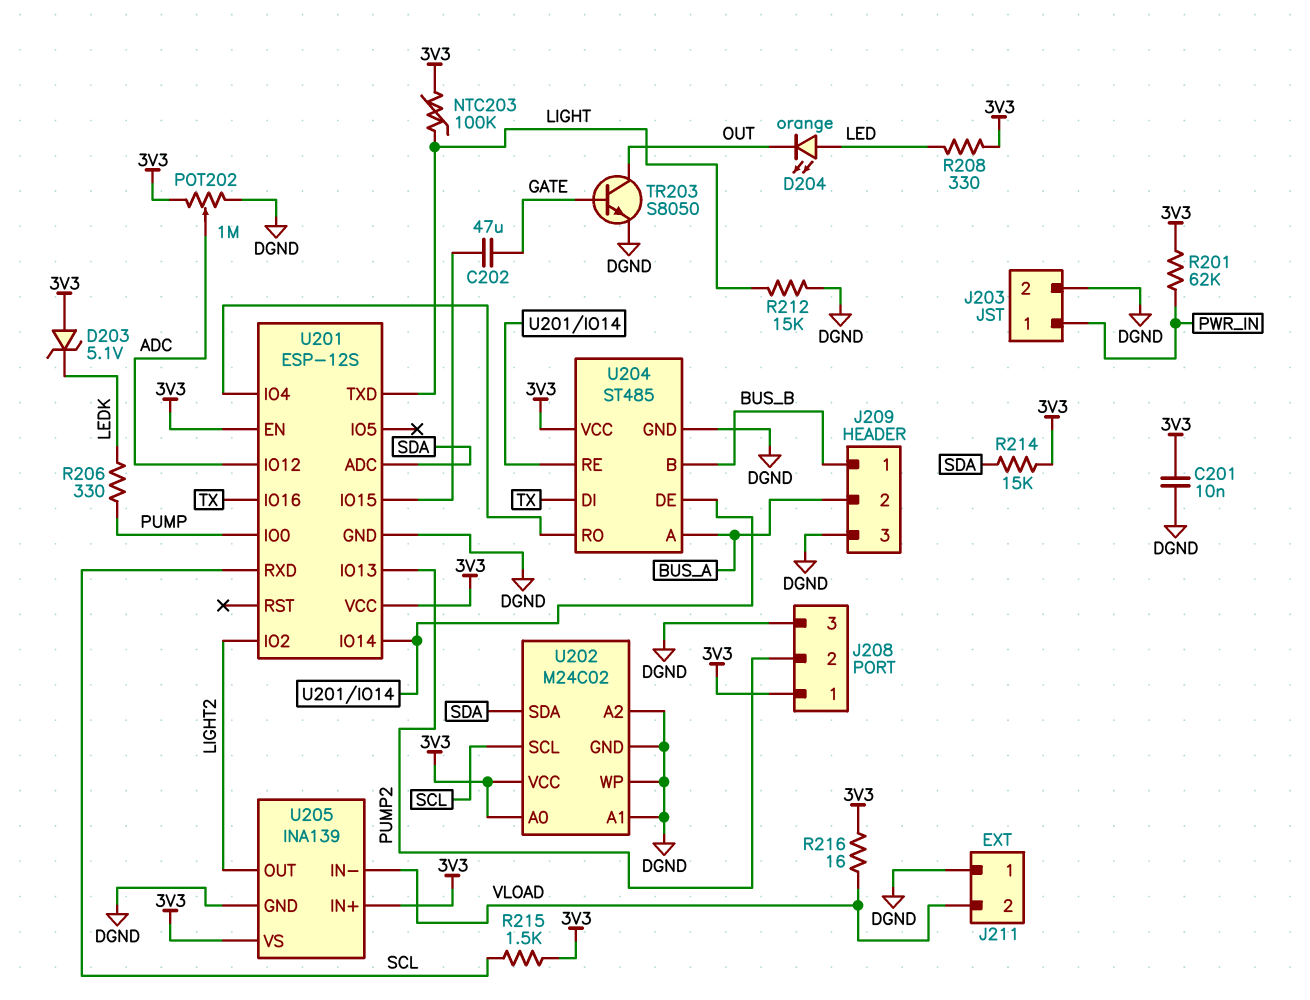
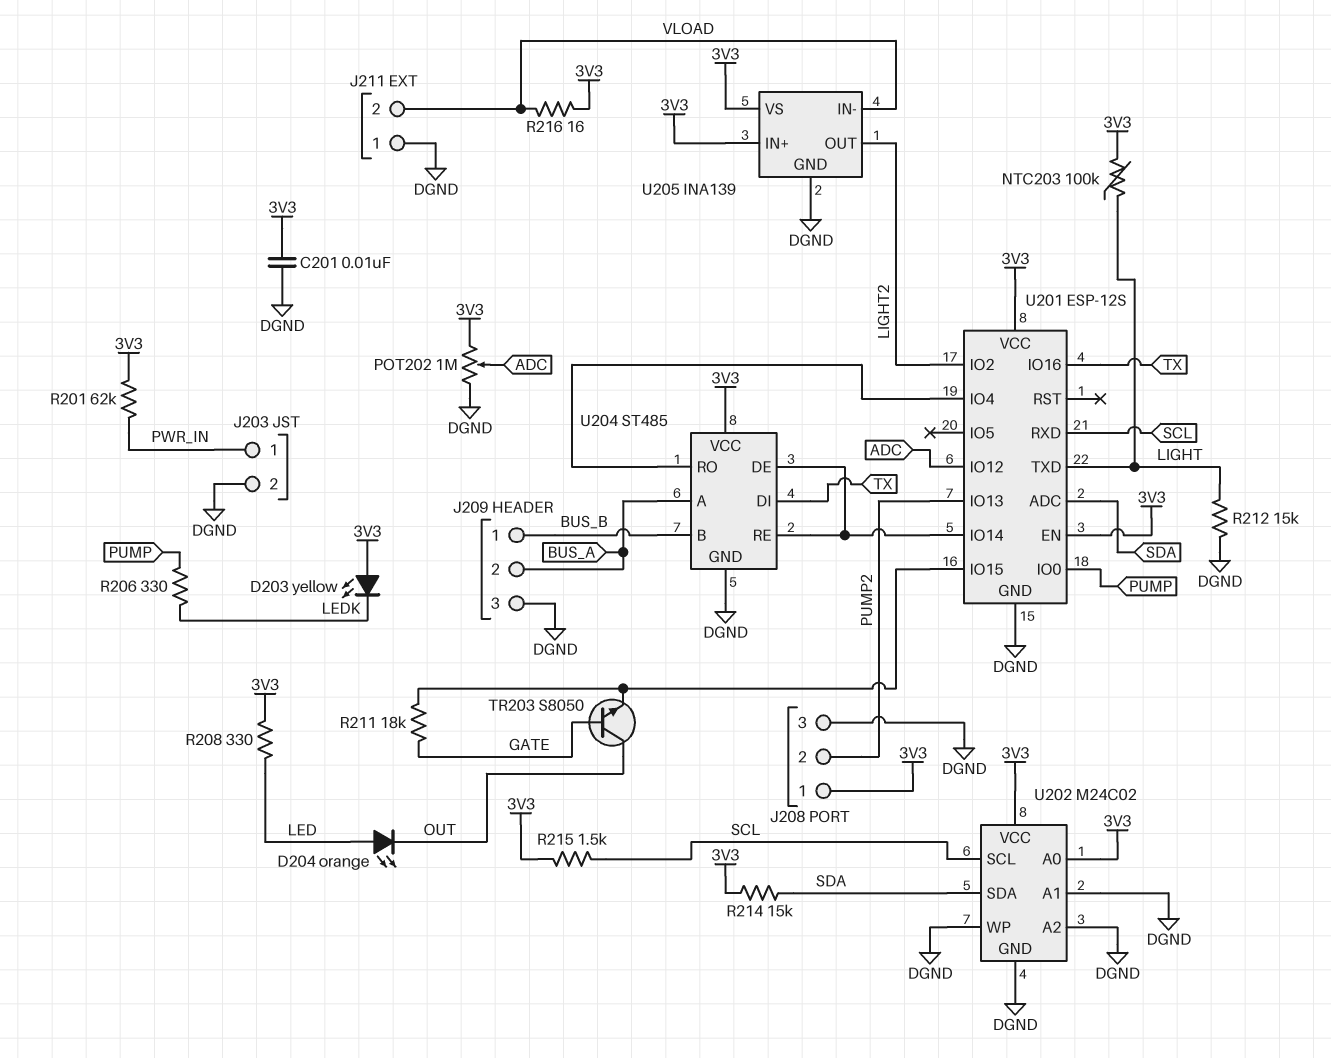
C202: 47uF (GATE, U201/IO15) -> none
D203: zener 5.1V (A 3V3, K LEDK) -> LED yellow (A 3V3, K LEDK)
R211: none -> 18k (GATE, U201/IO15)
TR203: NPN S8050 (B GATE, C OUT, E DGND) -> NPN S8050 (B GATE, C OUT, E U201/IO15)

